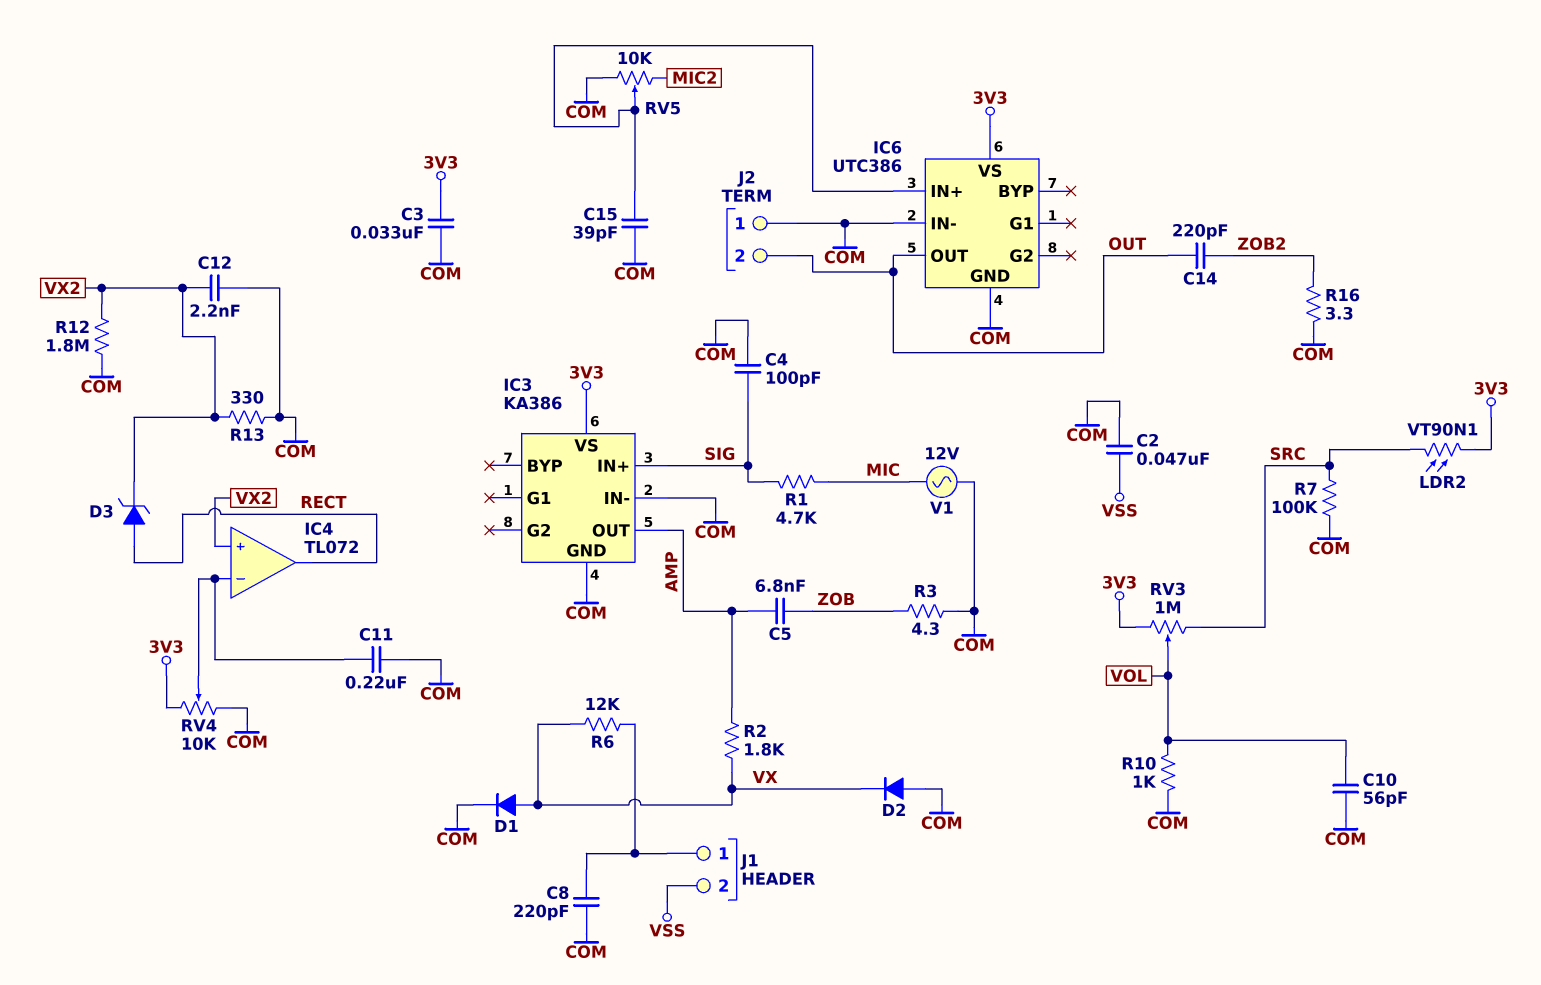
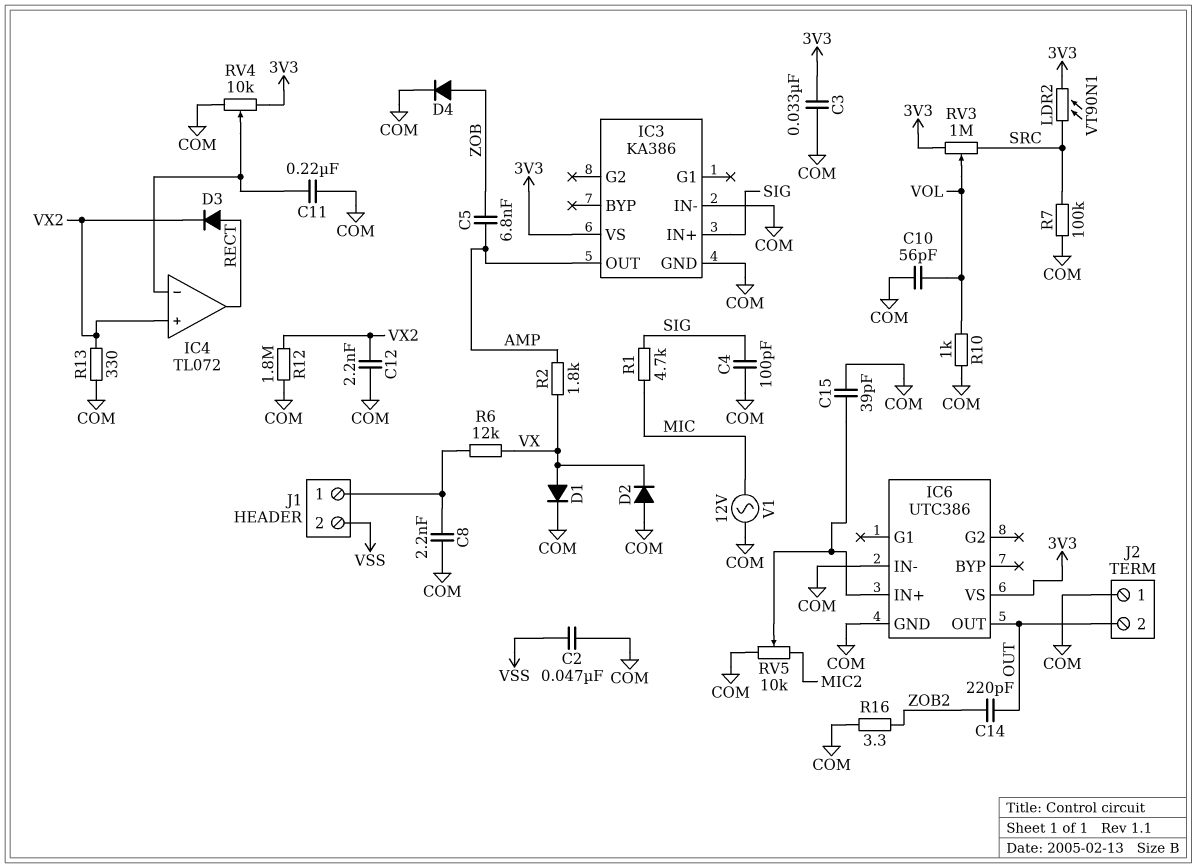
C8: 220pF (COM, J1/1) -> 2.2nF (COM, J1/1)
D3: zener (A RECT, K VX2) -> diode (A RECT, K VX2)
D4: none -> diode (A ZOB, K COM)
R3: 4.3 (COM, ZOB) -> none

